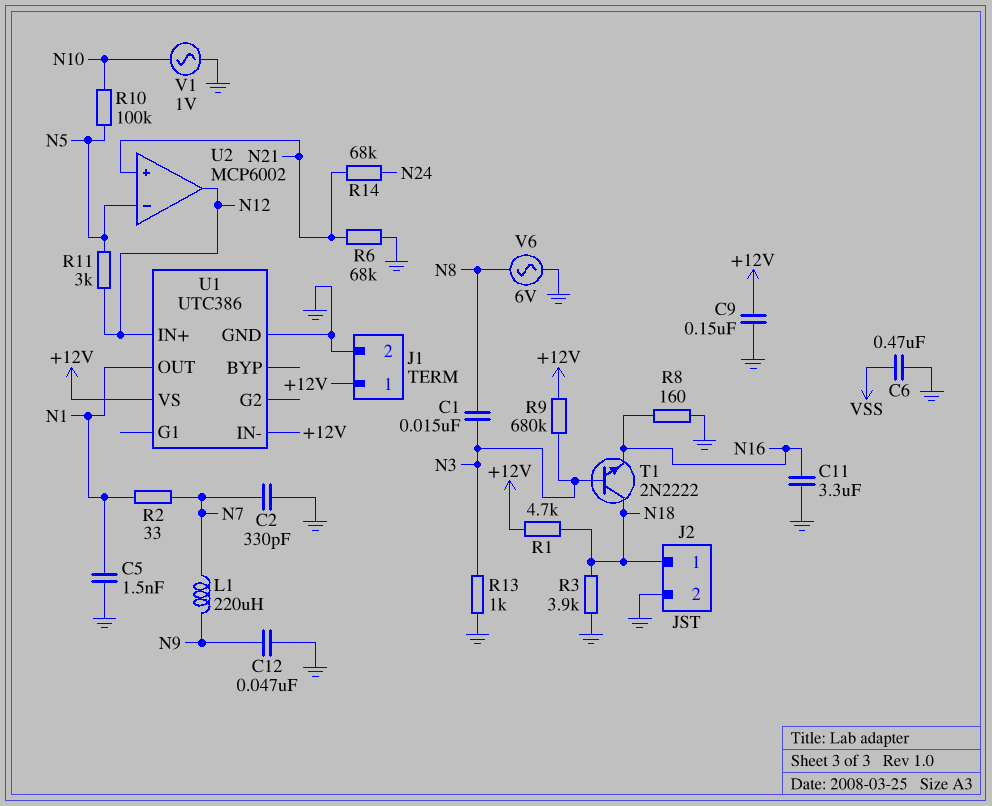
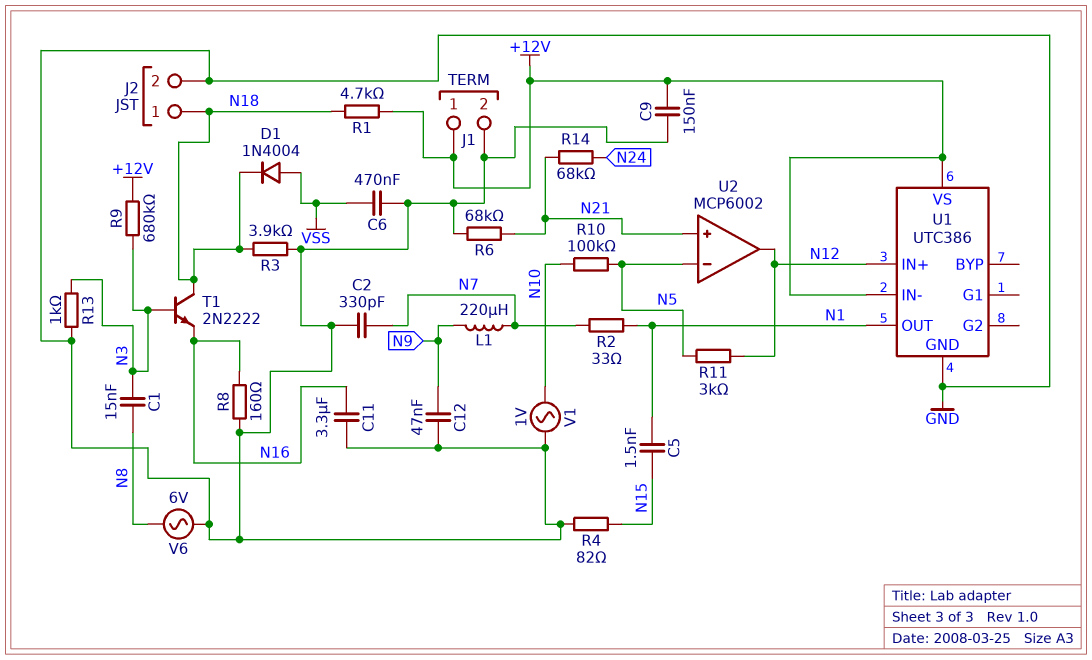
C5: 1.5nF (GND, N1) -> 1.5nF (N1, N15)
D1: none -> diode 1N4004 (A VSS, K N18)
R4: none -> 82 (GND, N15)

